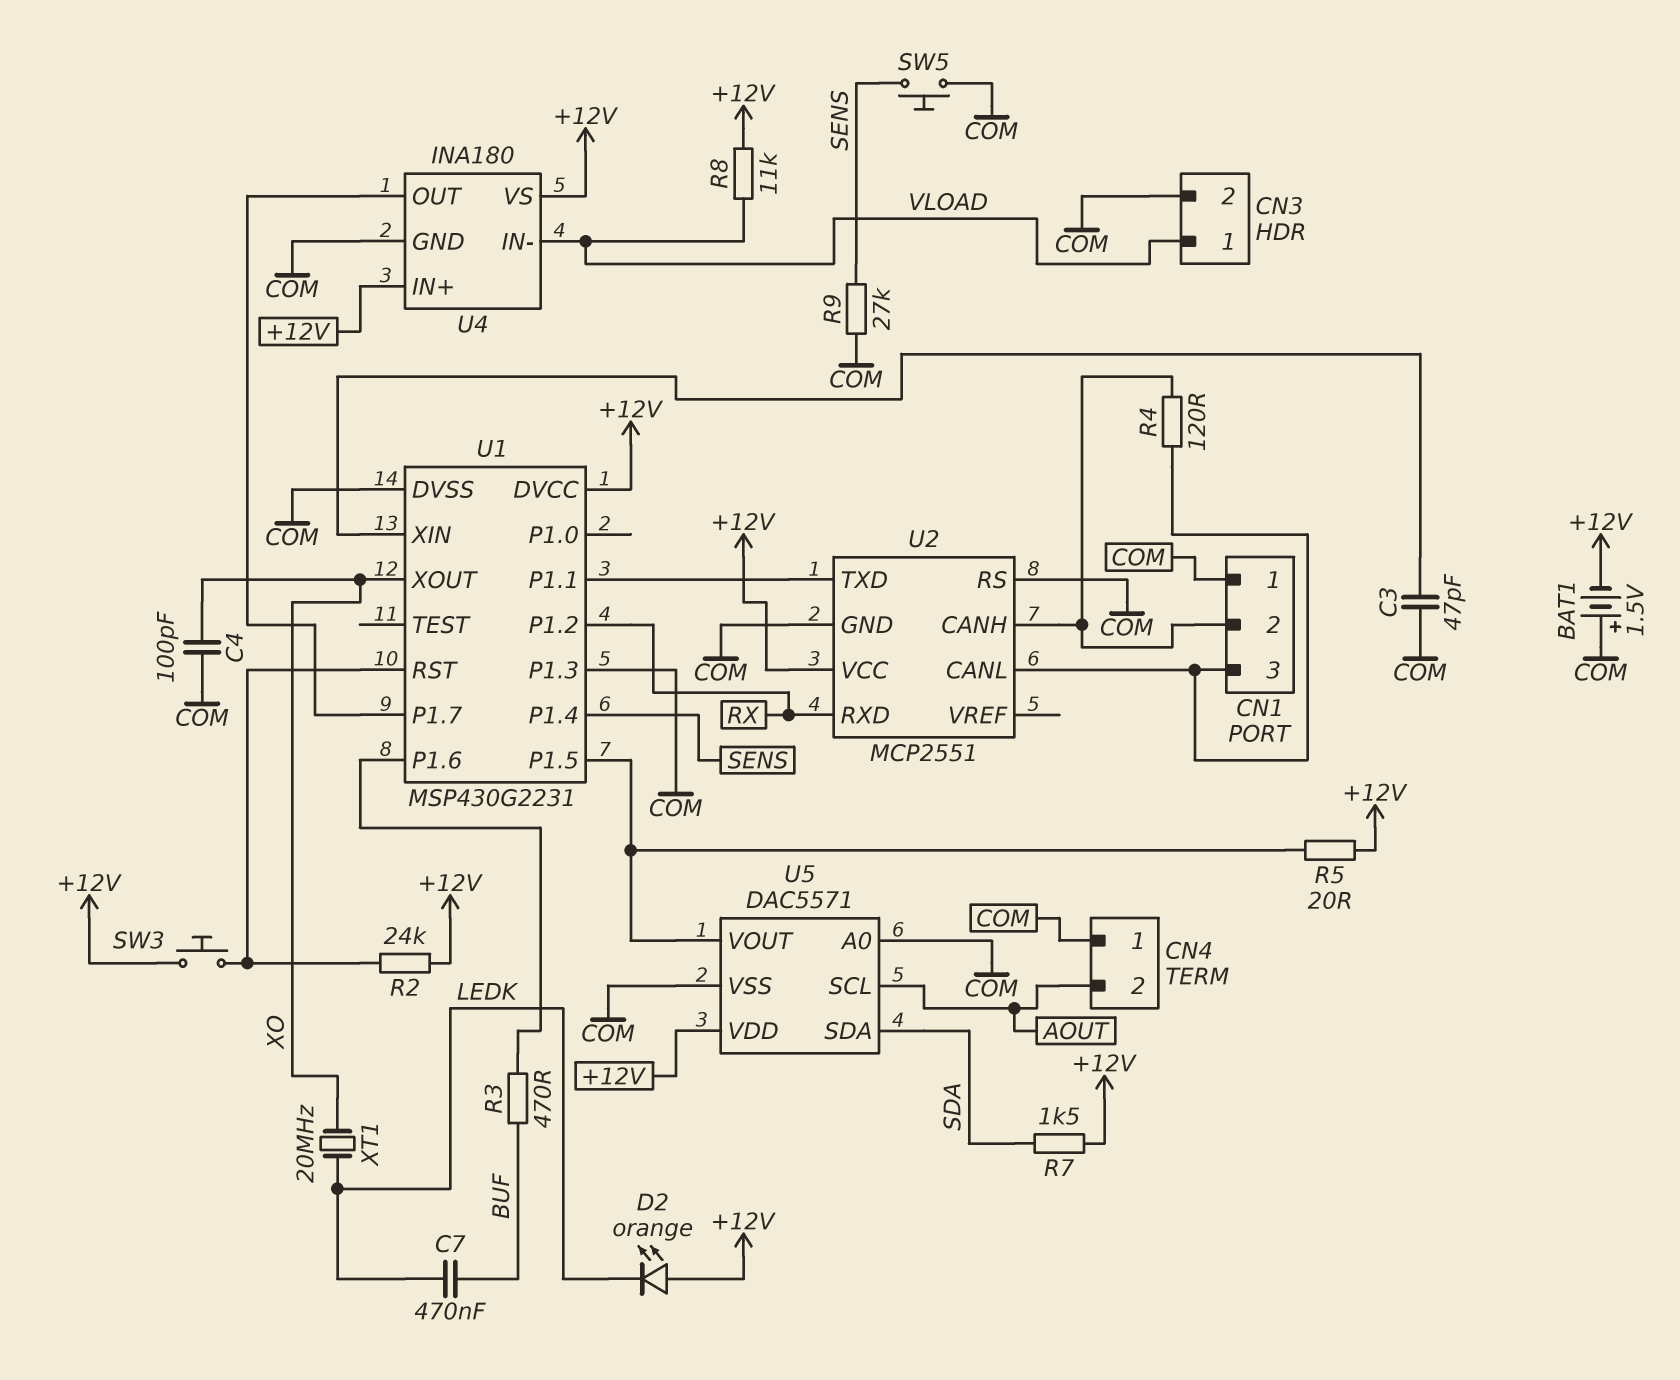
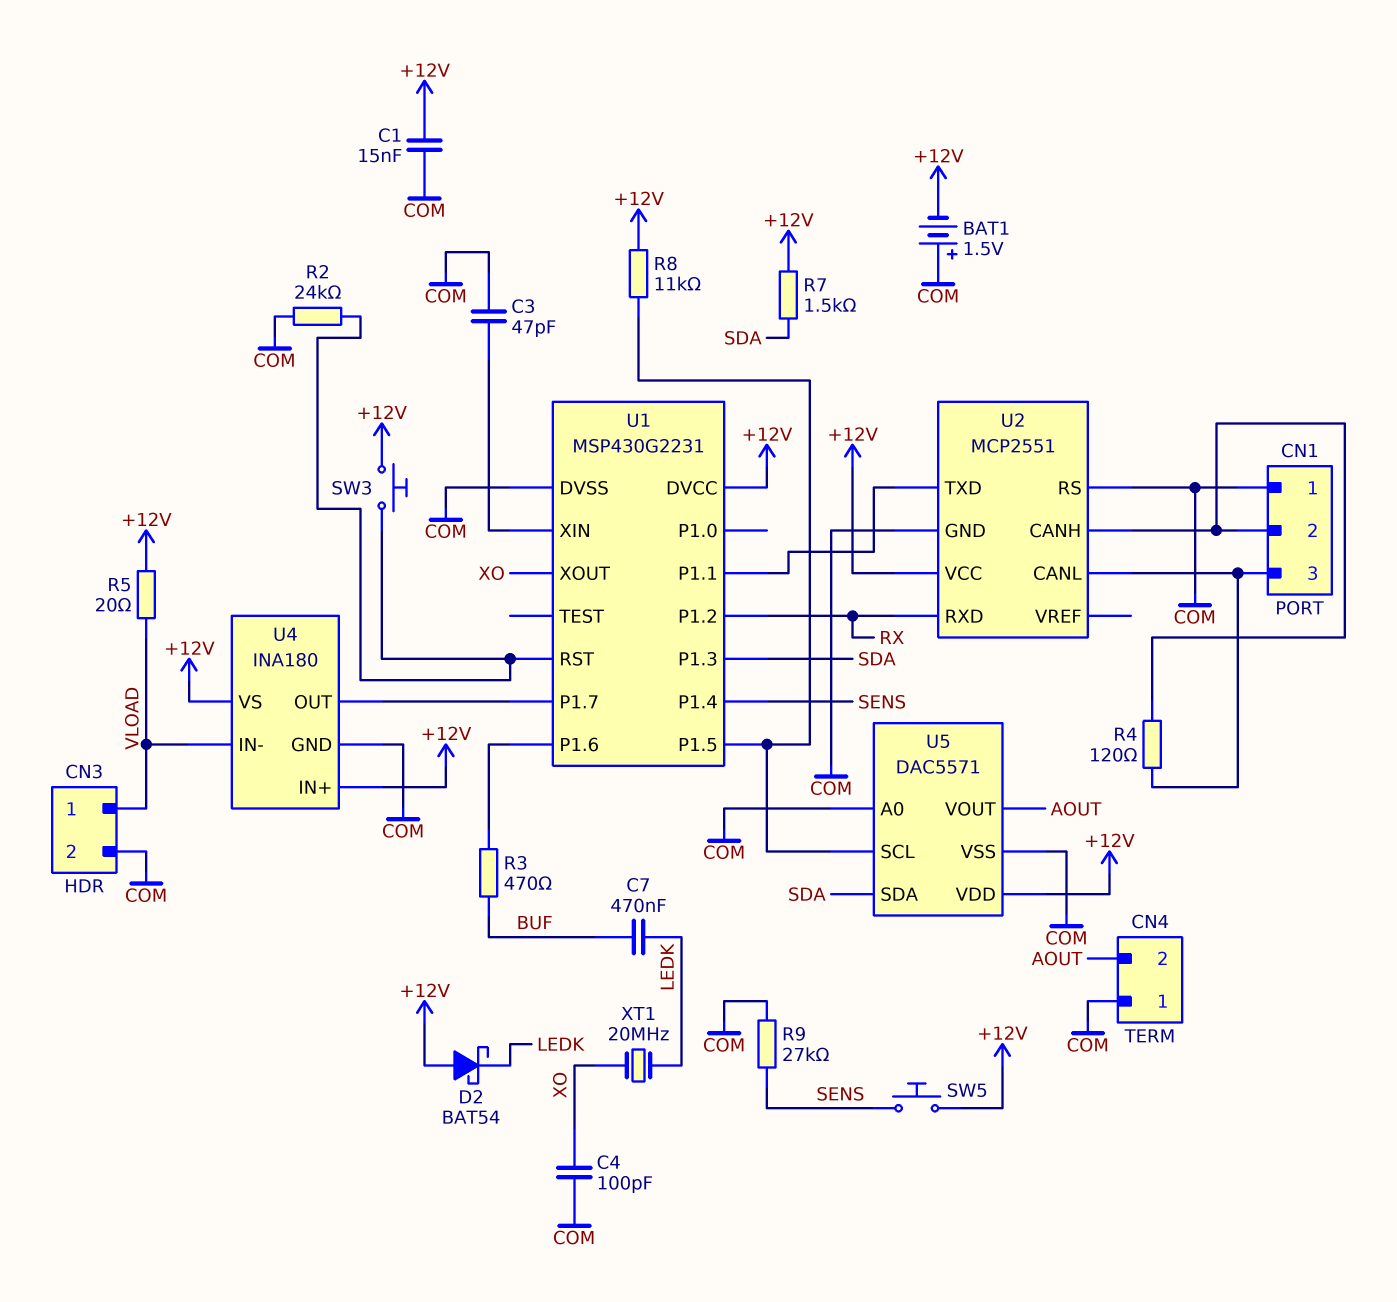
C1: none -> 15nF (+12V, COM)
D2: LED orange (A +12V, K LEDK) -> schottky BAT54 (A +12V, K LEDK)
R2: 24k (+12V, U1/RST) -> 24k (COM, U1/RST)
R5: 20 (+12V, U1/P1.5) -> 20 (+12V, VLOAD)
R8: 11k (+12V, VLOAD) -> 11k (+12V, U1/P1.5)
SW5: button (COM, SENS) -> button (+12V, SENS)
U1 pin P1.3: COM -> SDA
U5 pin SCL: AOUT -> U1/P1.5
U5 pin VOUT: U1/P1.5 -> AOUT

